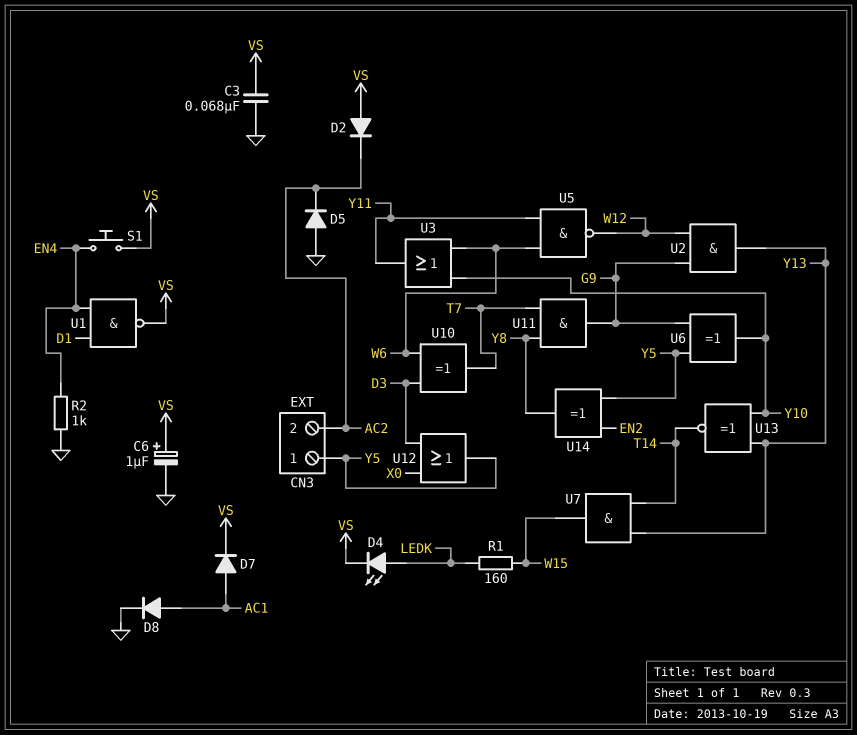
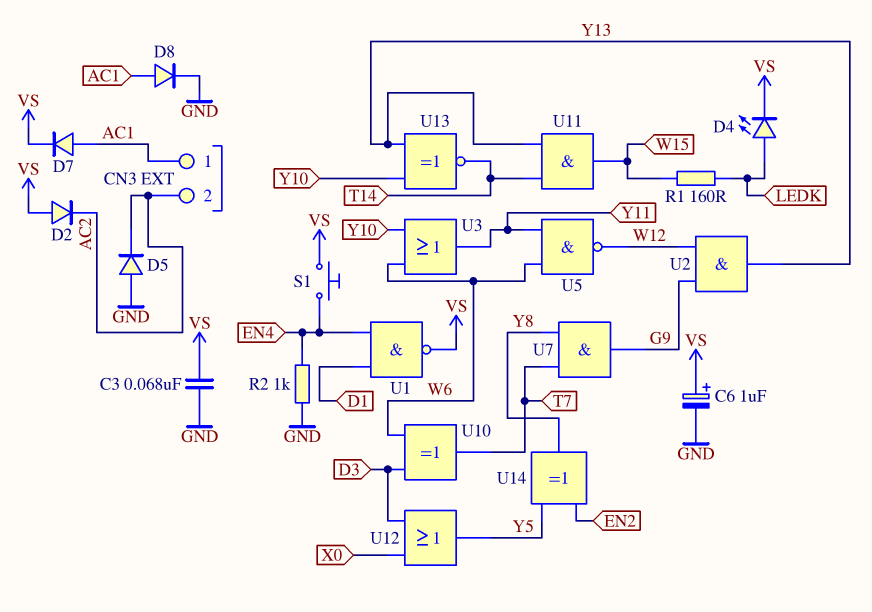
CN3 pin 1: Y5 -> AC1
U6: XOR (in G9, in Y5, out Y10) -> none
U7: AND (in T14, in Y13, out W15) -> AND (in T7, in Y8, out G9)
U11: AND (in T7, in Y8, out G9) -> AND (in T14, in Y13, out W15)

